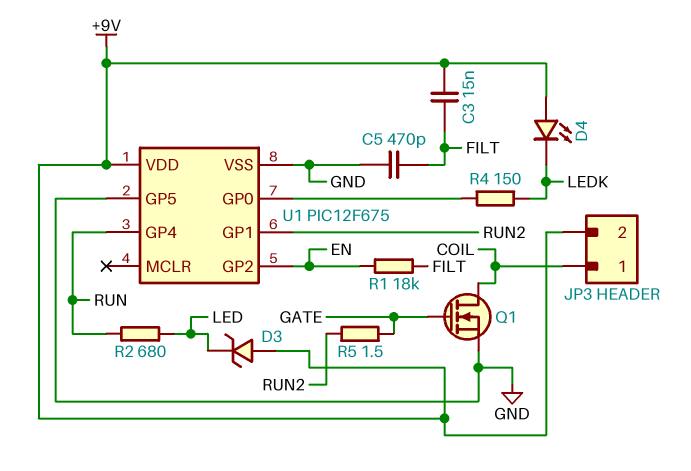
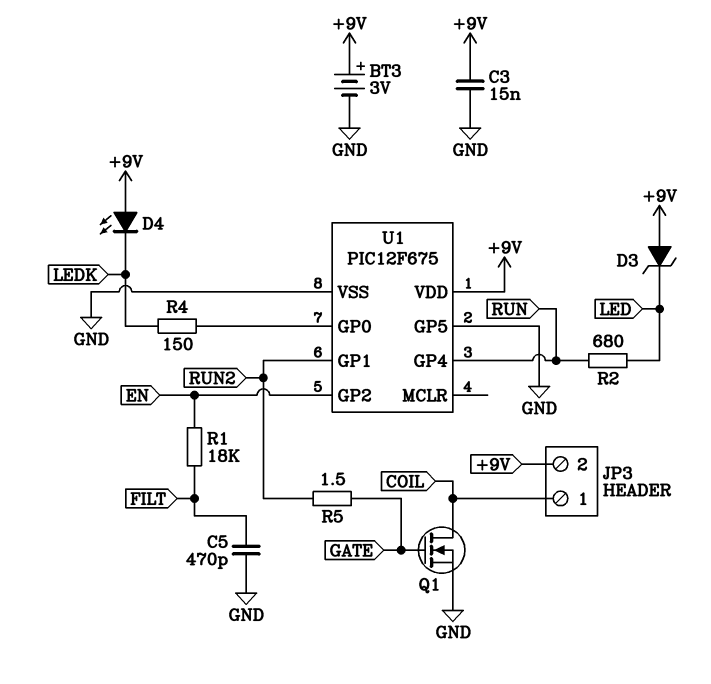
BT3: none -> 3V (plus +9V, minus GND)
C3: 15nF (+9V, FILT) -> 15nF (+9V, GND)

